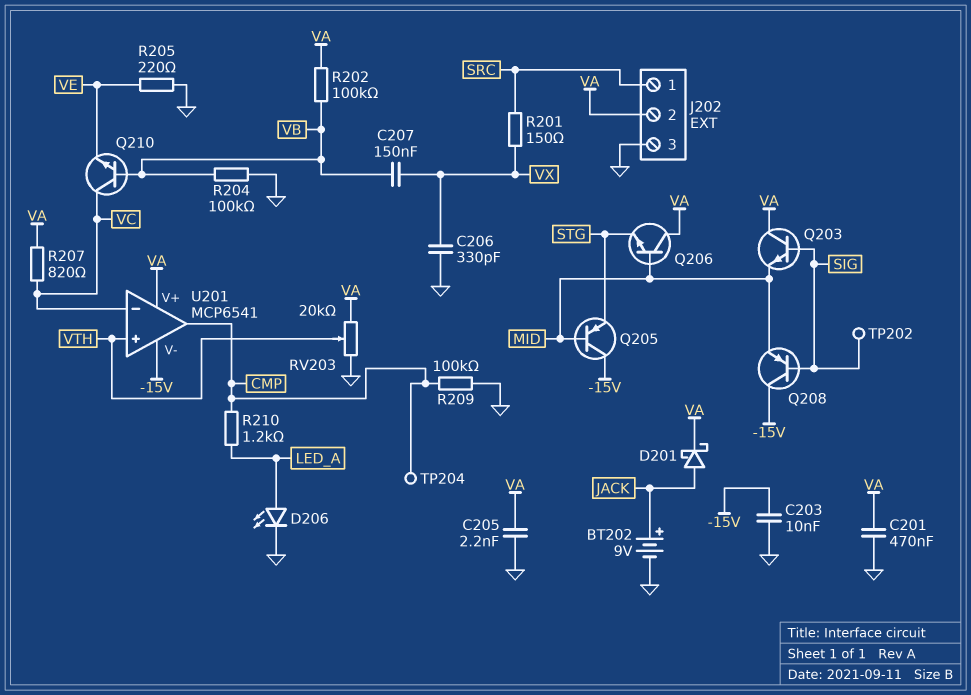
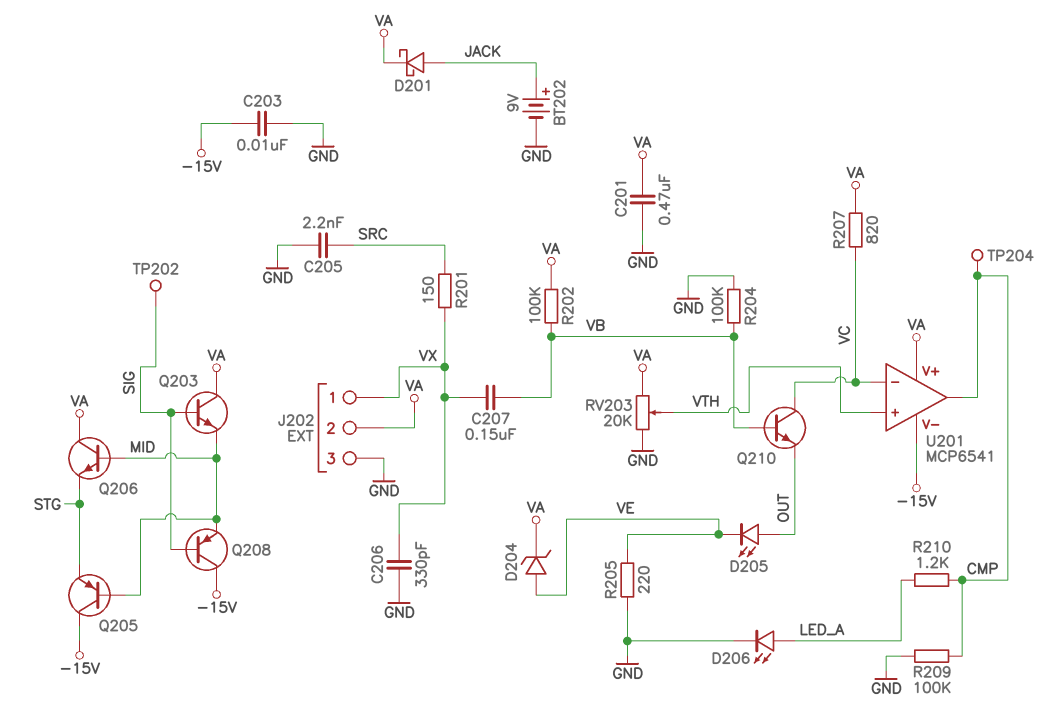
C205: 2.2nF (GND, VA) -> 2.2nF (GND, SRC)
D204: none -> zener (A VE, K VA)
D205: none -> LED (A OUT, K VE)
J202 pin 1: SRC -> VX
Q210: NPN (B VB, C VC, E VE) -> NPN (B VB, C VC, E OUT)

